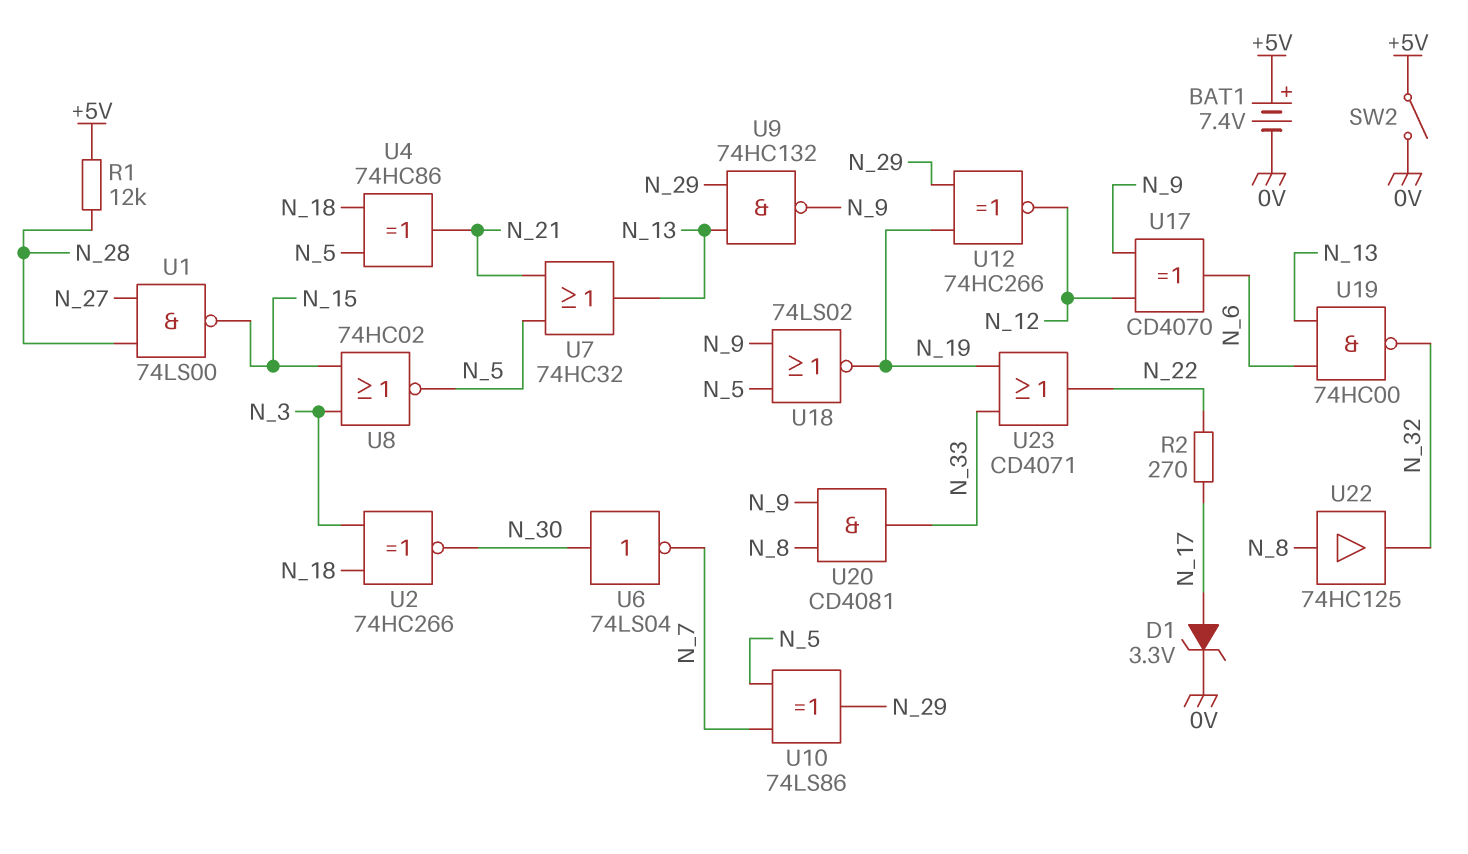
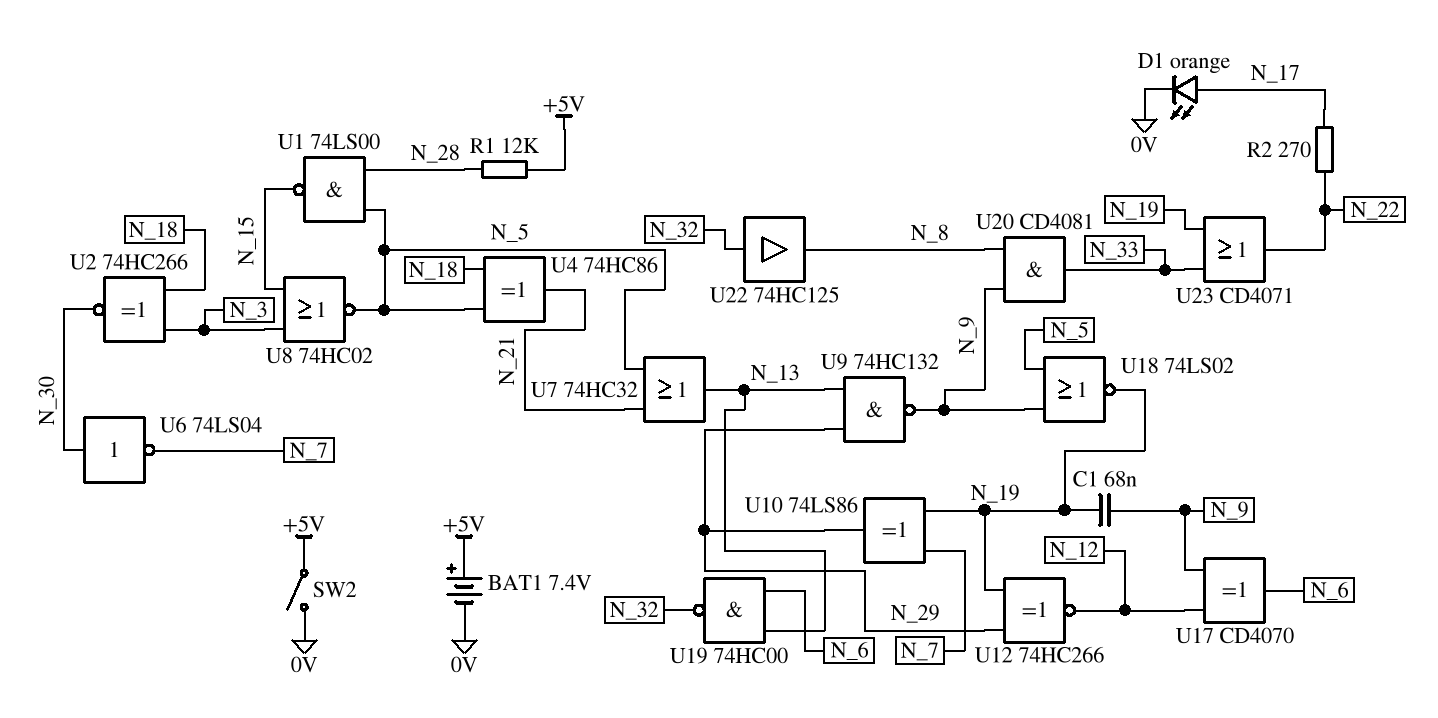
C1: none -> 68nF (N_9, N_19)
D1: zener 3.3V (A N_17, K 0V) -> LED orange (A N_17, K 0V)
U1: NAND 74LS00 (in N_27, in N_28, out N_15) -> NAND 74LS00 (in N_5, in N_28, out N_15)
U10: XOR 74LS86 (in N_5, in N_7, out N_29) -> XOR 74LS86 (in N_7, in N_19, out N_29)
U22: buffer 74HC125 (in N_8, out N_32) -> buffer 74HC125 (in N_32, out N_8)

